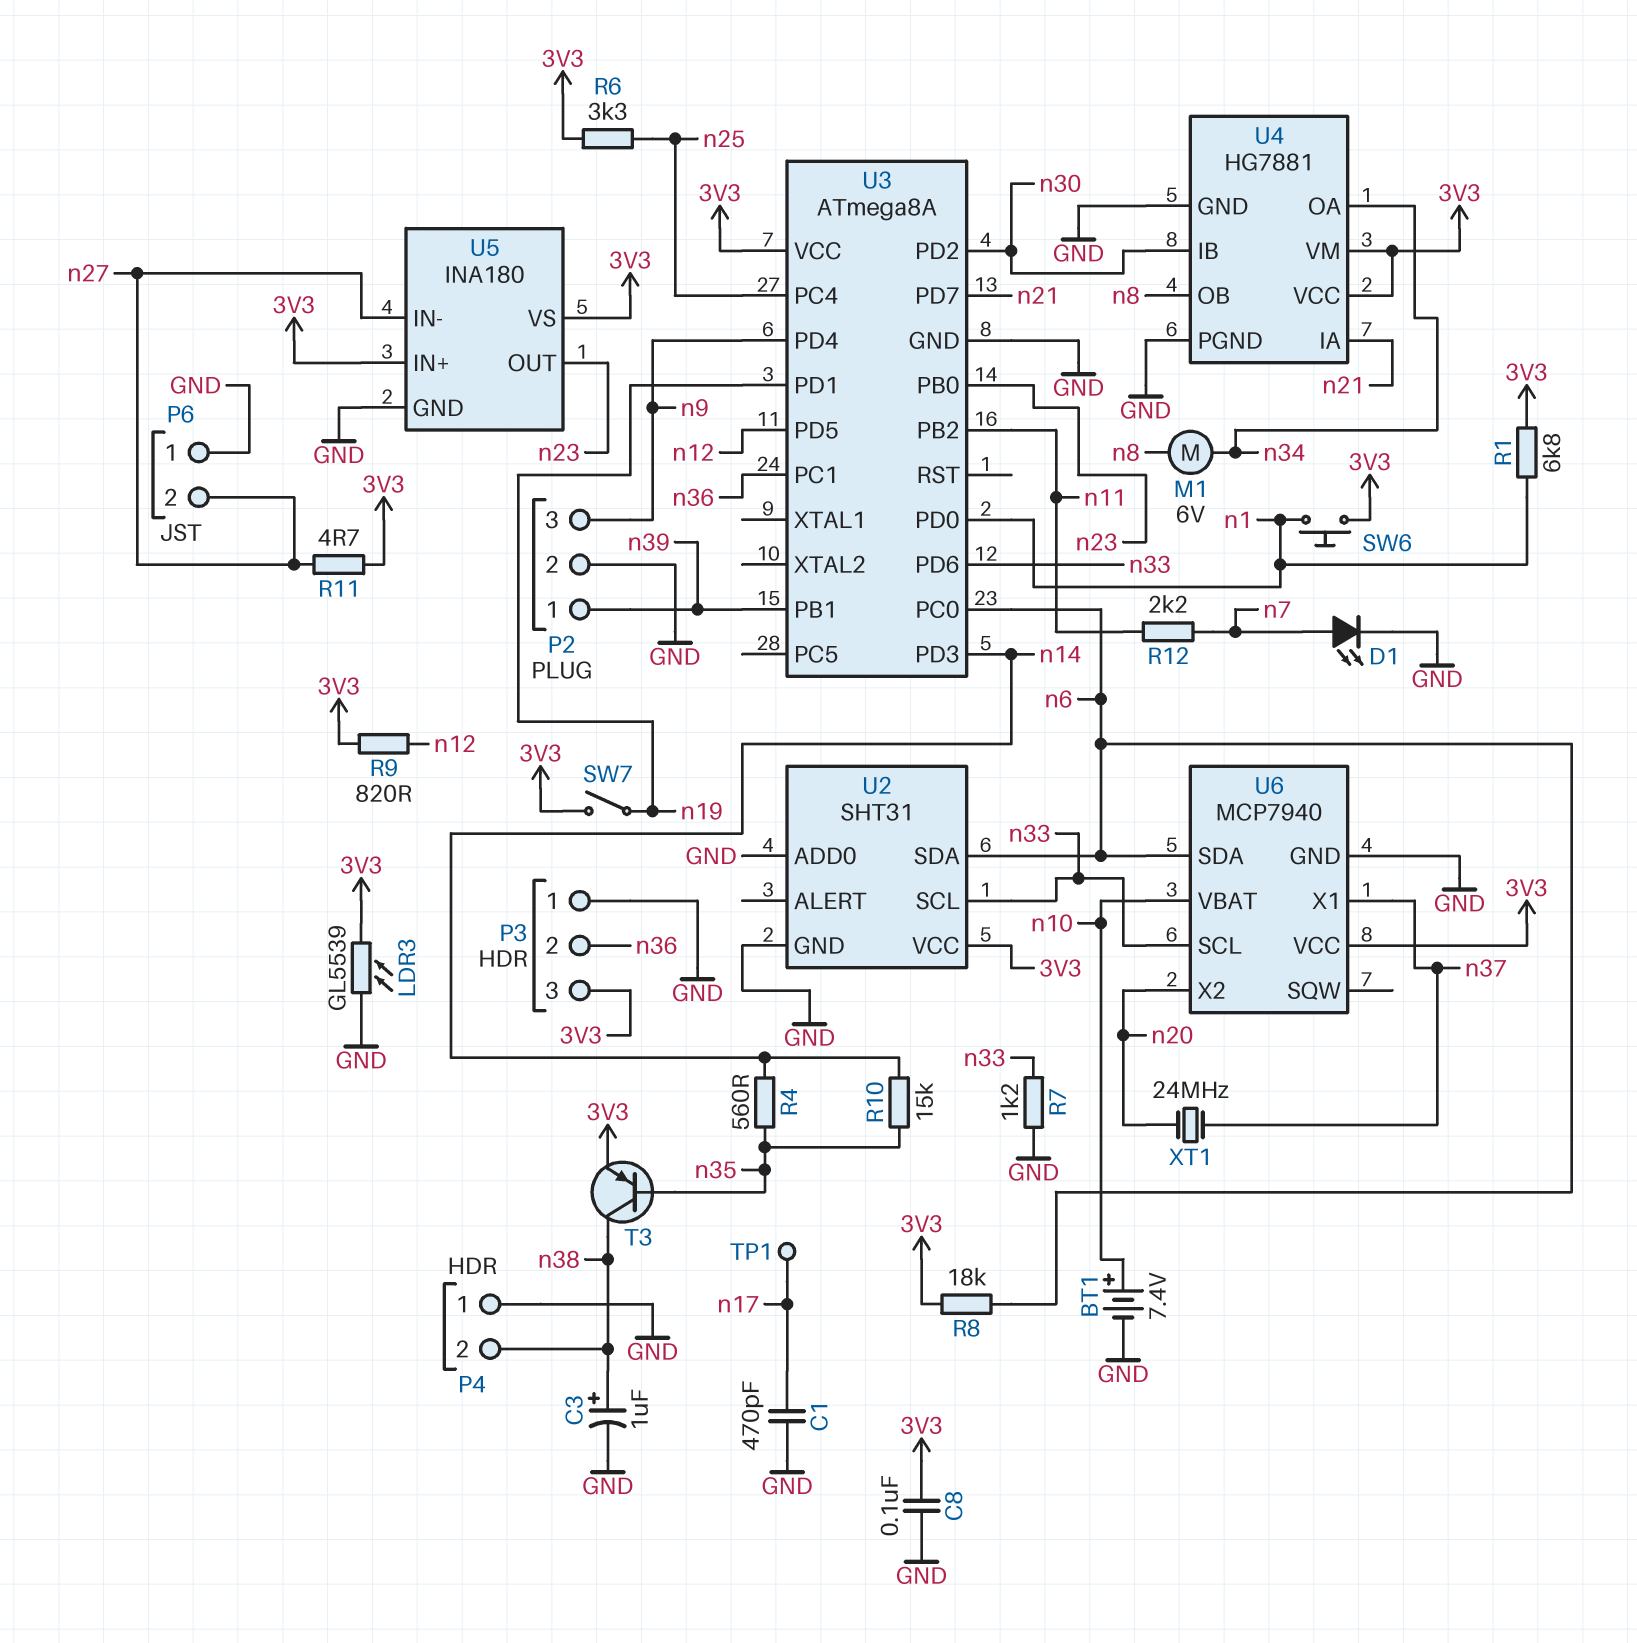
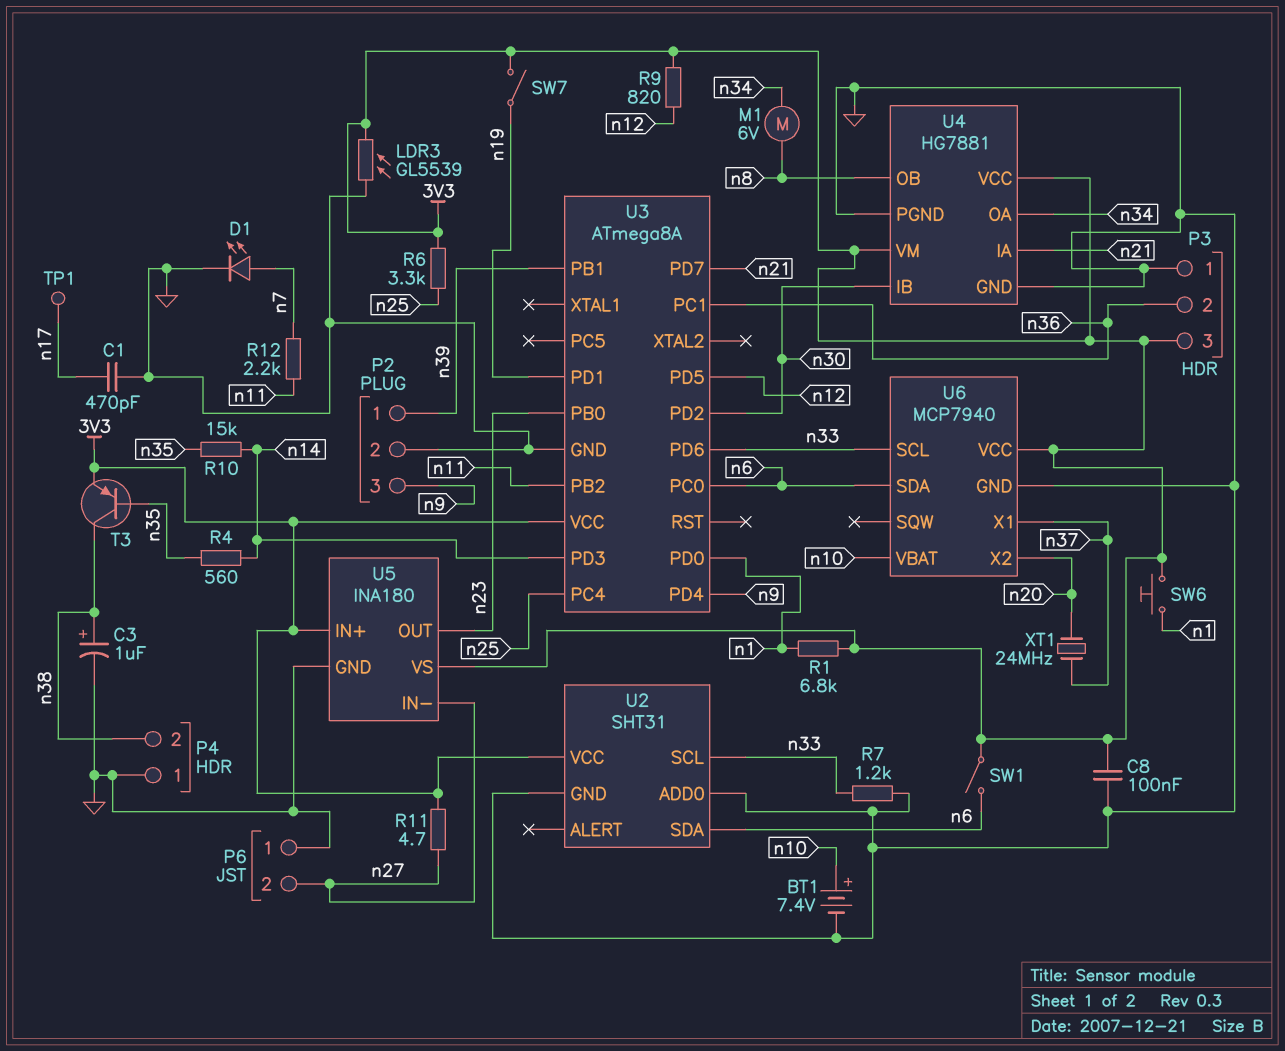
R8: 18k (3V3, n6) -> none
SW1: none -> switch (3V3, n6)

